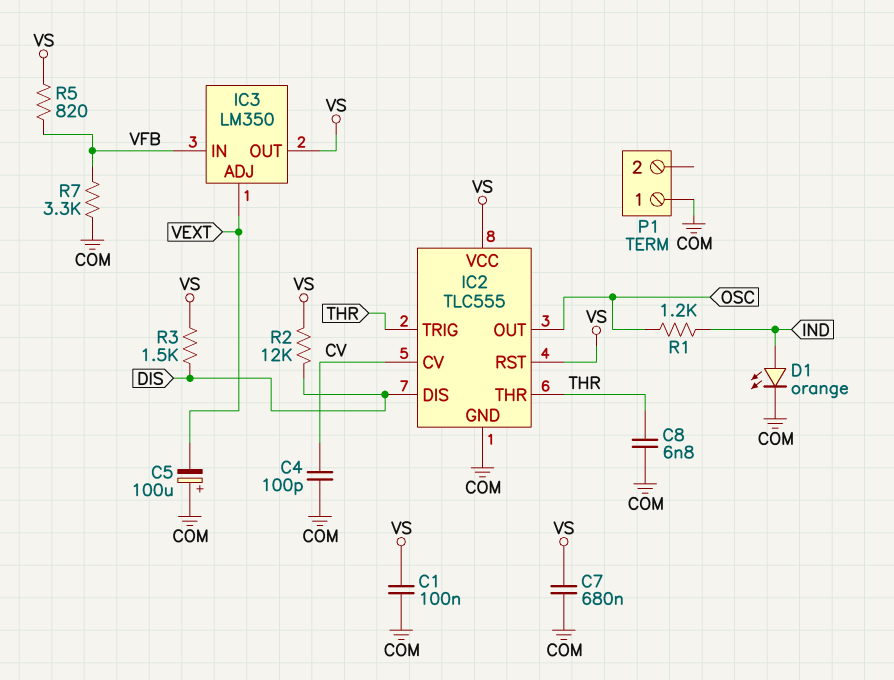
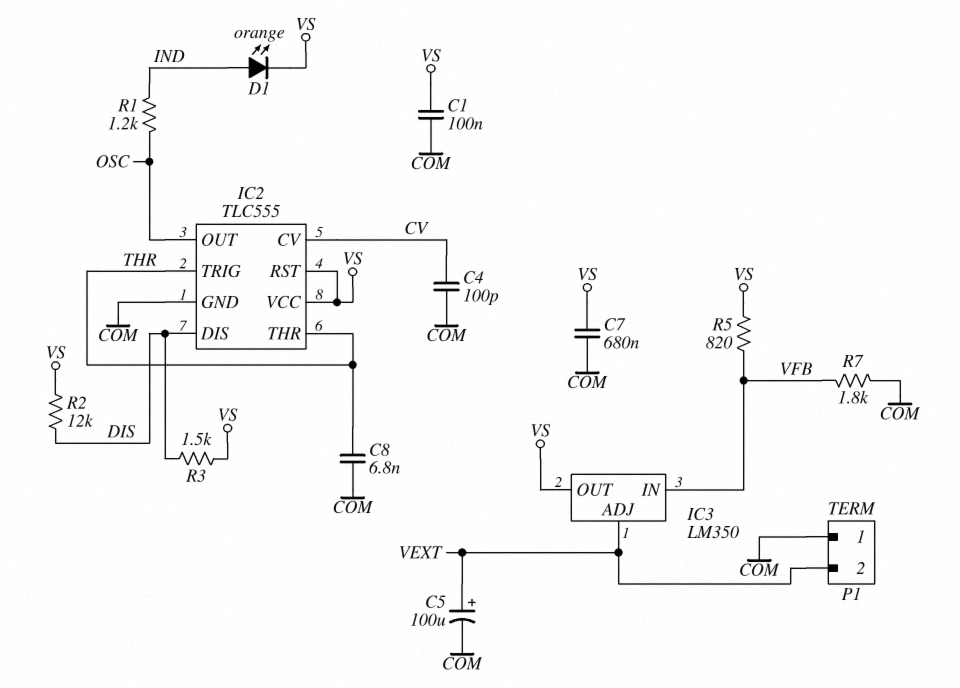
C5: 100uF (plus COM, minus VEXT) -> 100uF (plus VEXT, minus COM)
D1: LED orange (A IND, K COM) -> LED orange (A IND, K VS)
P1 pin 2: none -> VEXT
R7: 3.3k (COM, VFB) -> 1.8k (COM, VFB)

